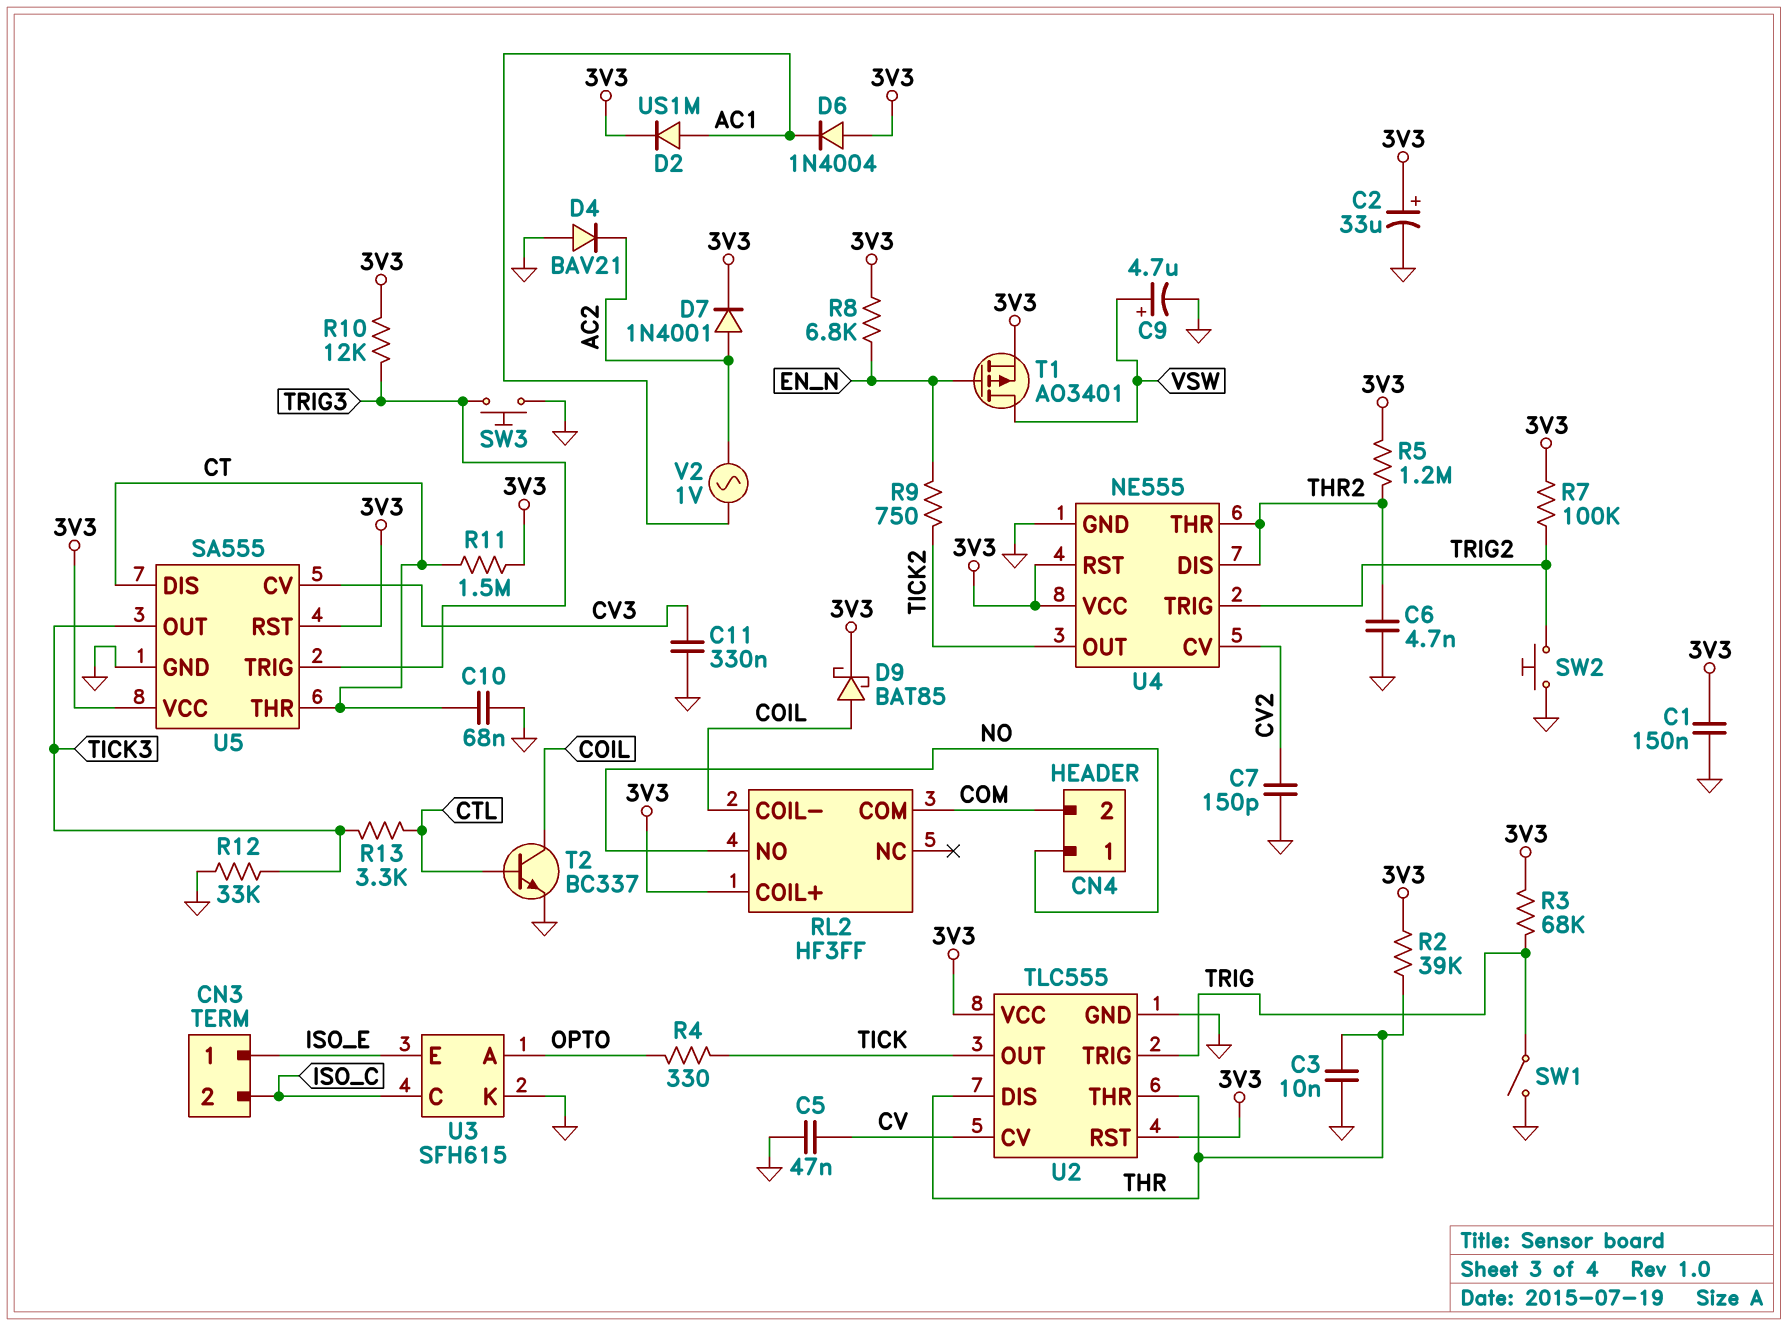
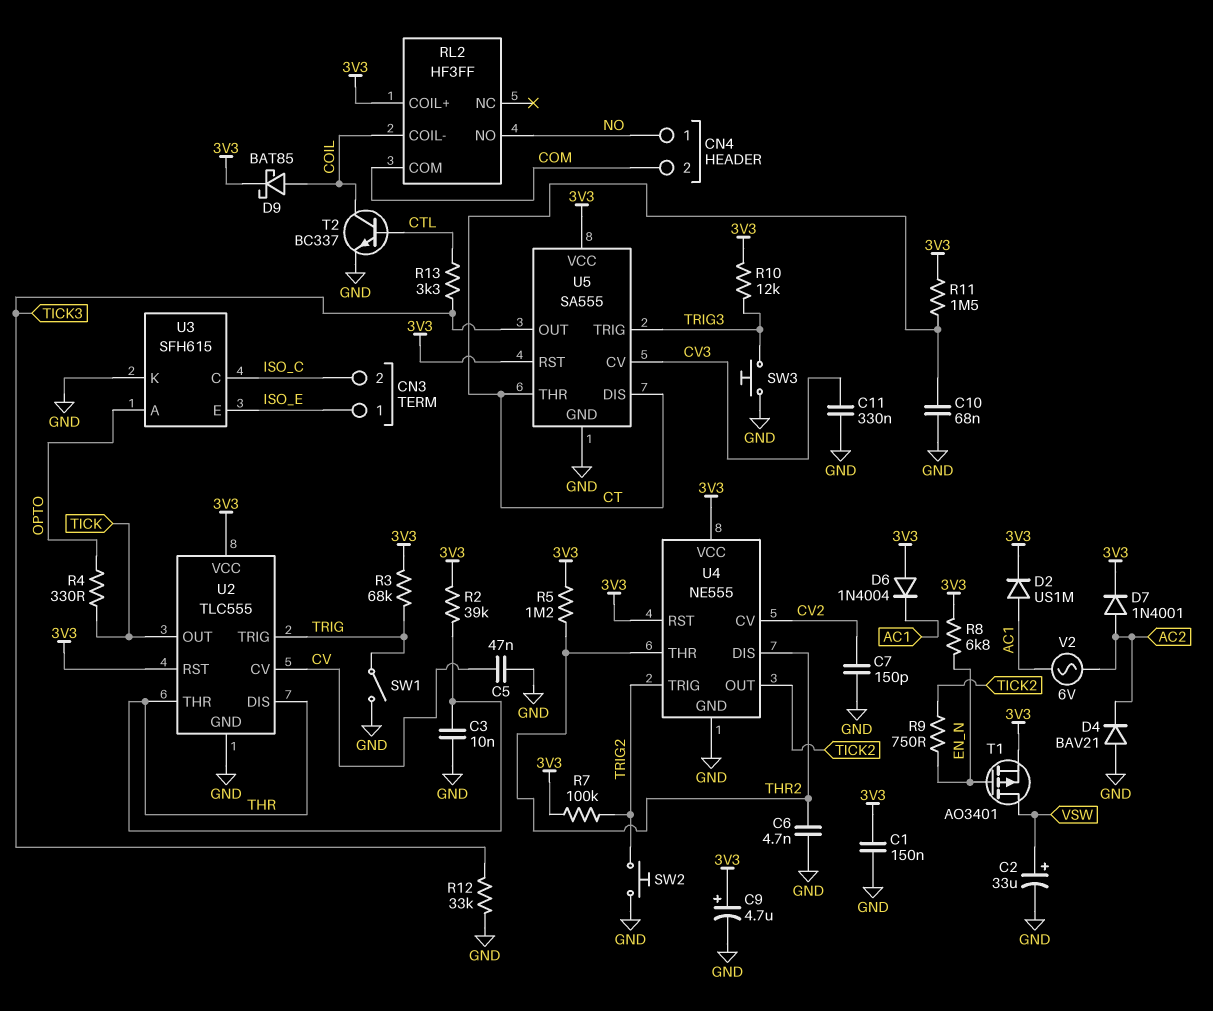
C2: 33uF (plus 3V3, minus GND) -> 33uF (plus VSW, minus GND)
C9: 4.7uF (plus VSW, minus GND) -> 4.7uF (plus 3V3, minus GND)
V2: AC 1V (AC1, AC2) -> AC 6V (AC1, AC2)

